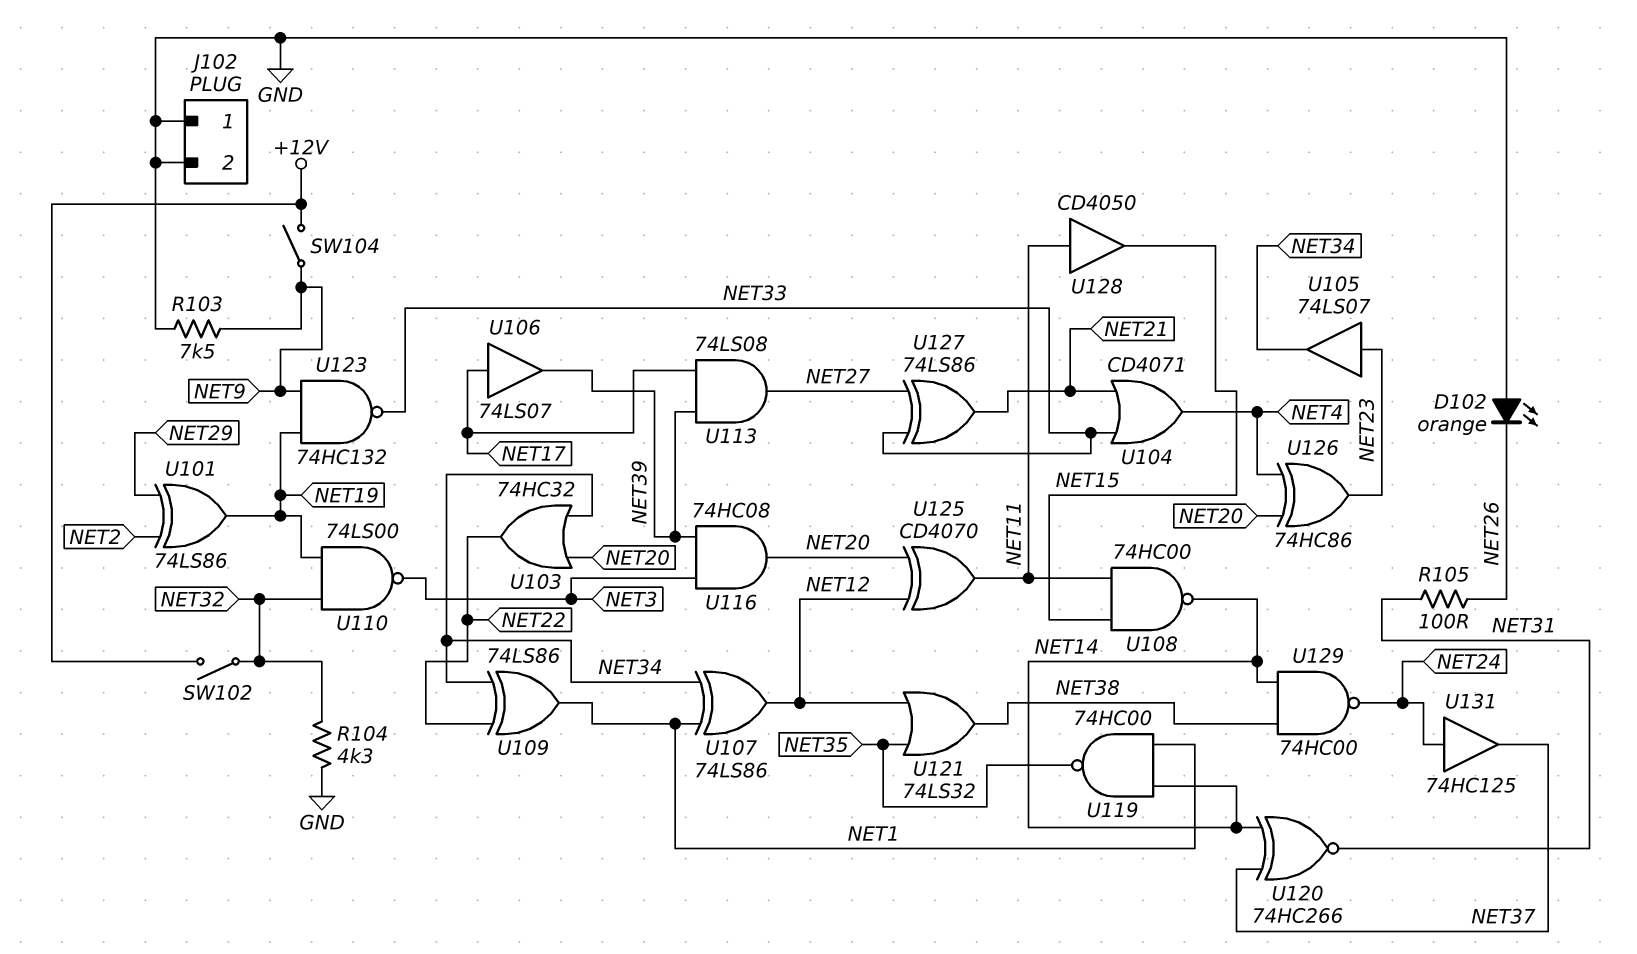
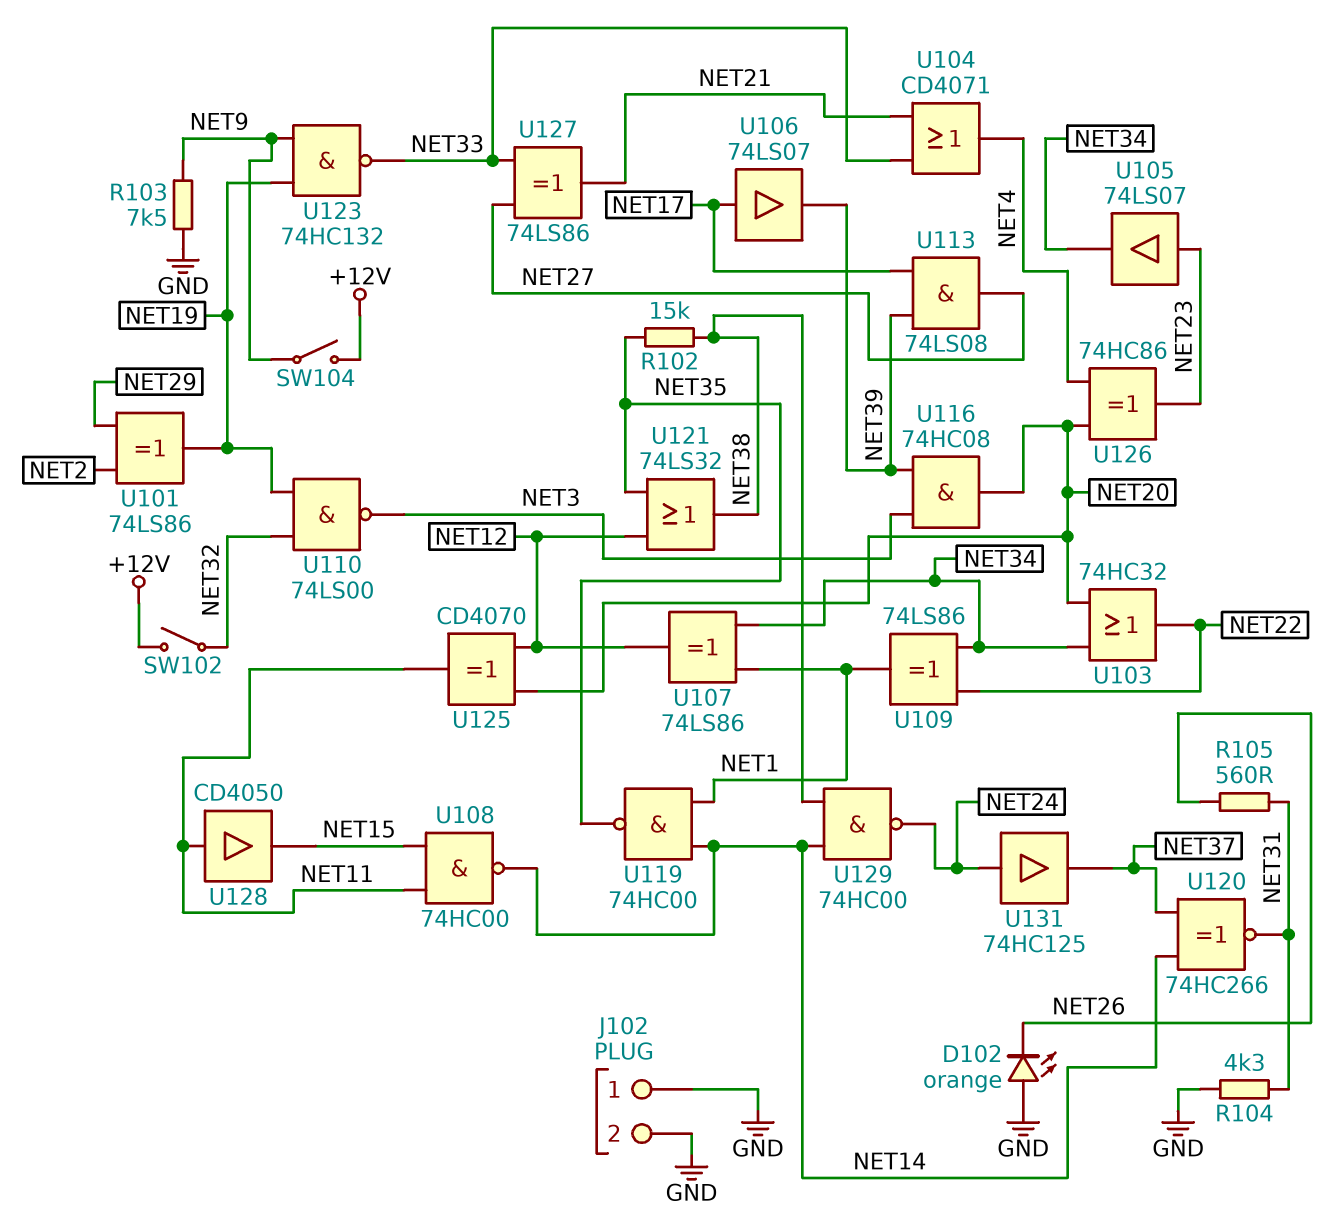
R102: none -> 15k (NET35, NET38)
R104: 4.3k (GND, NET32) -> 4.3k (GND, NET31)
R105: 100 (NET26, NET31) -> 560 (NET26, NET31)

